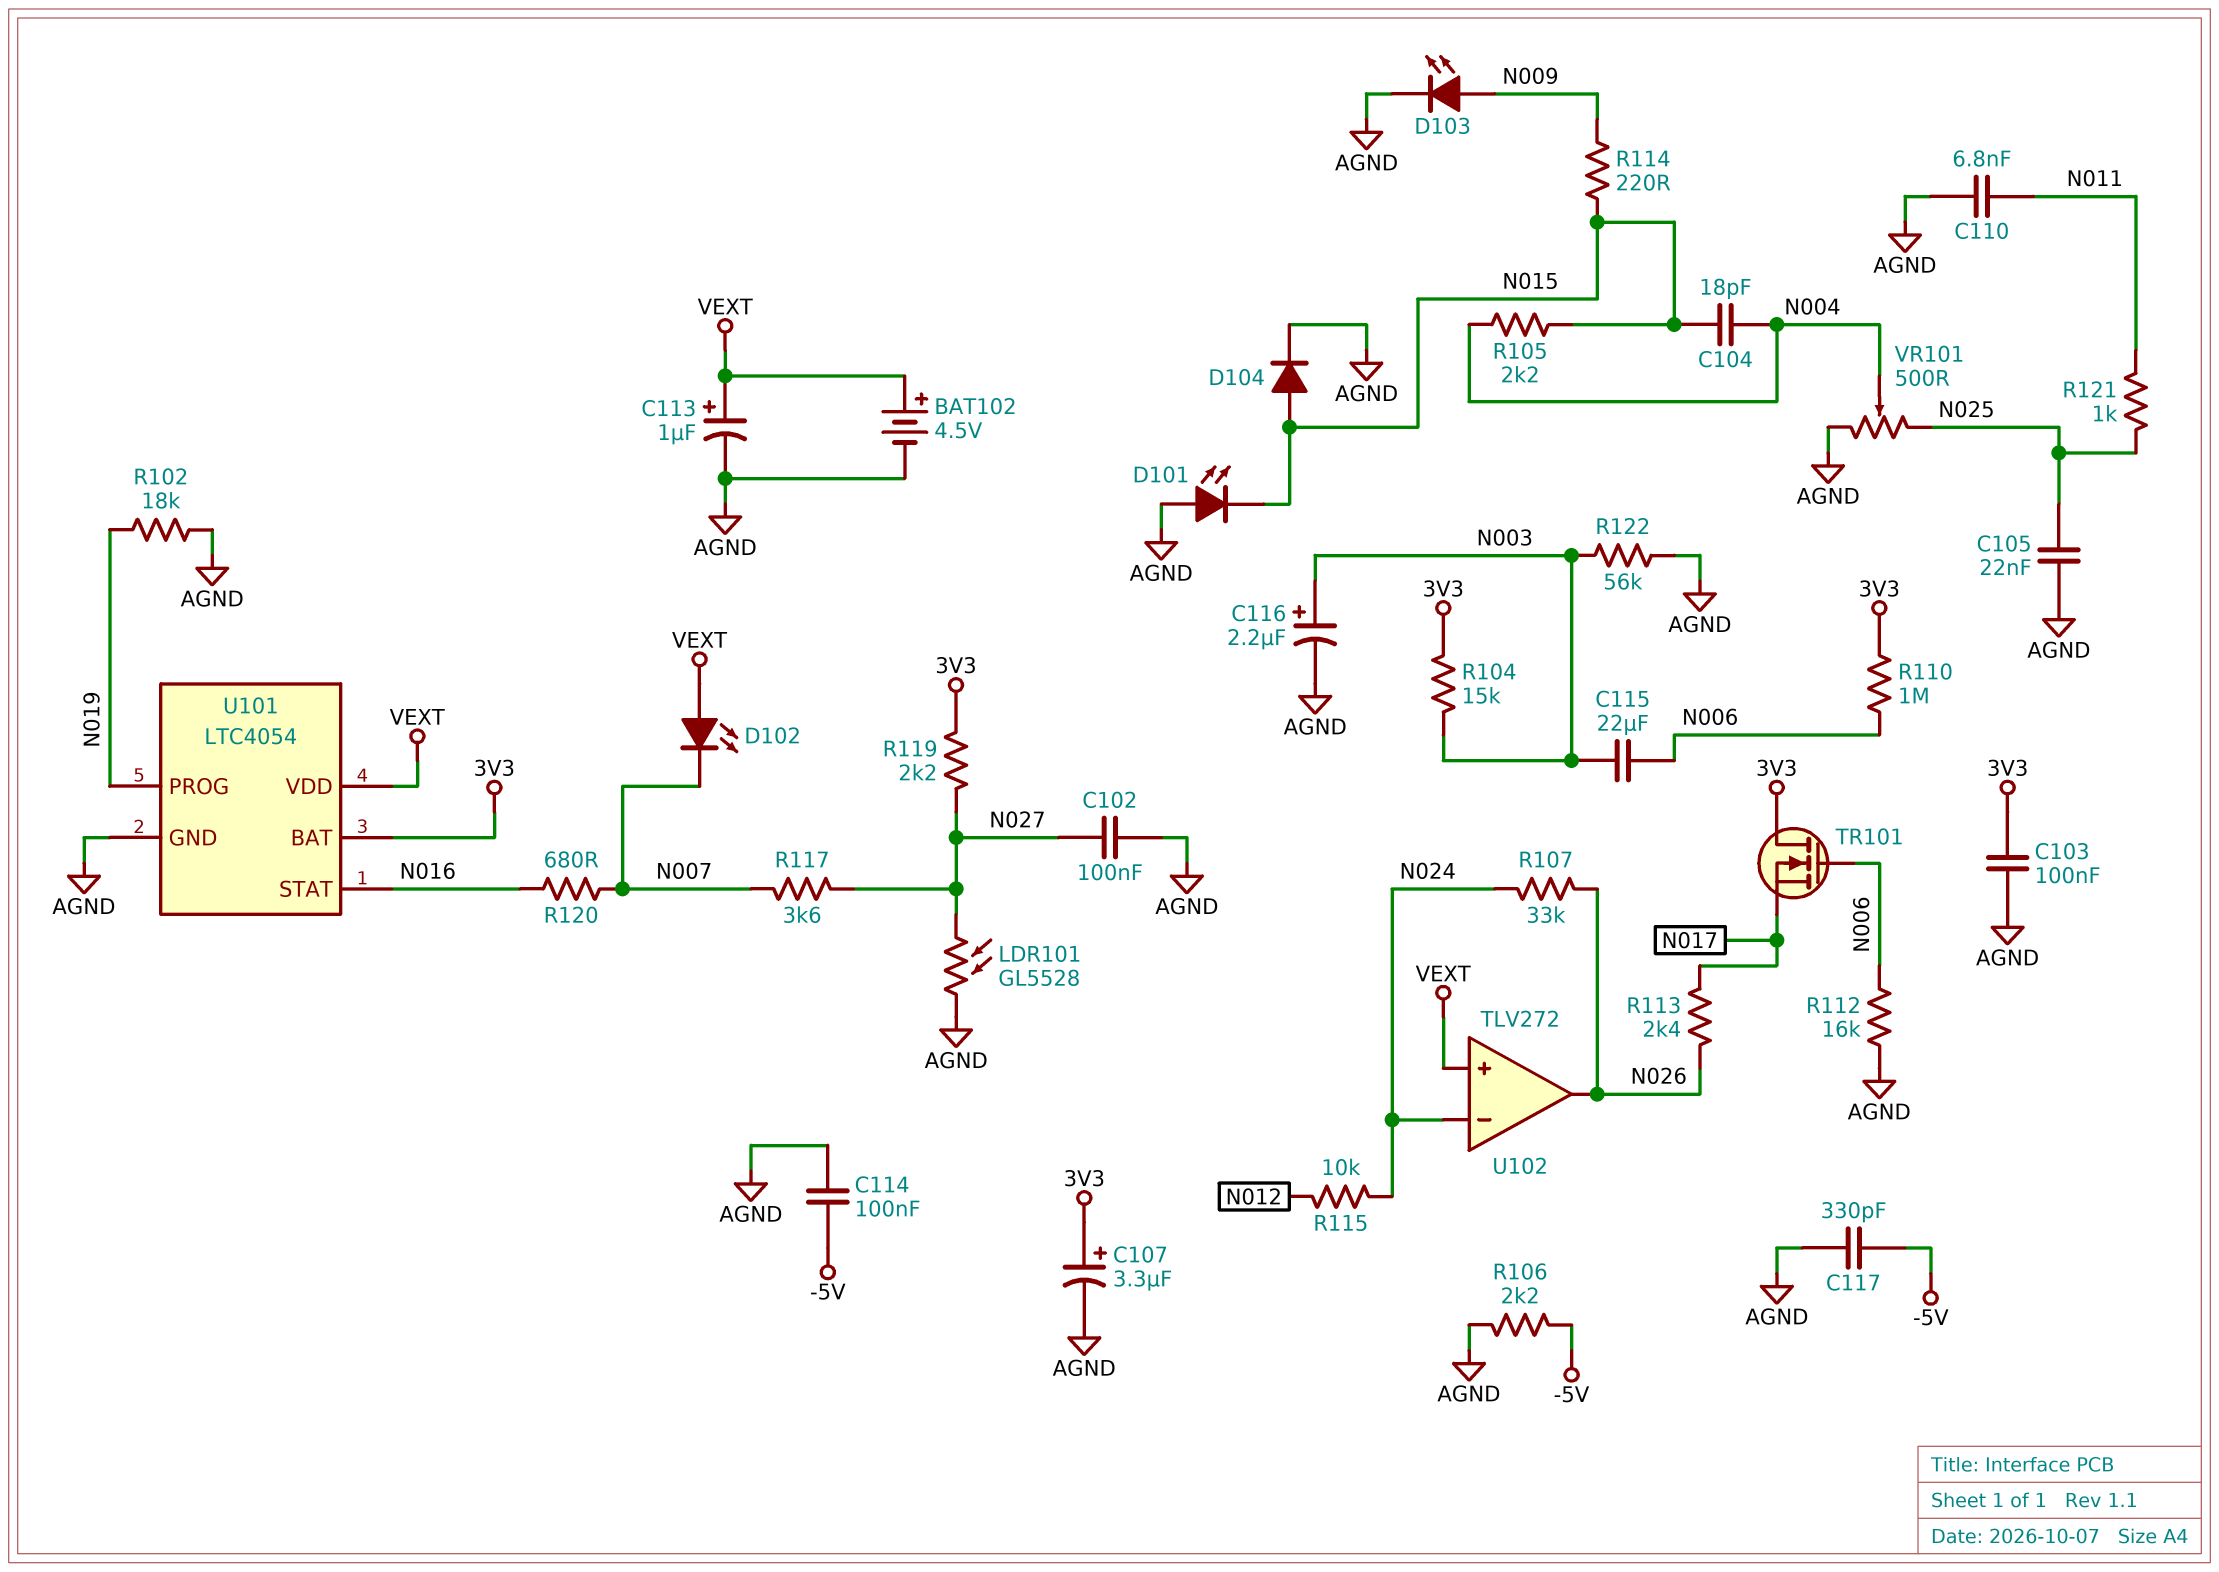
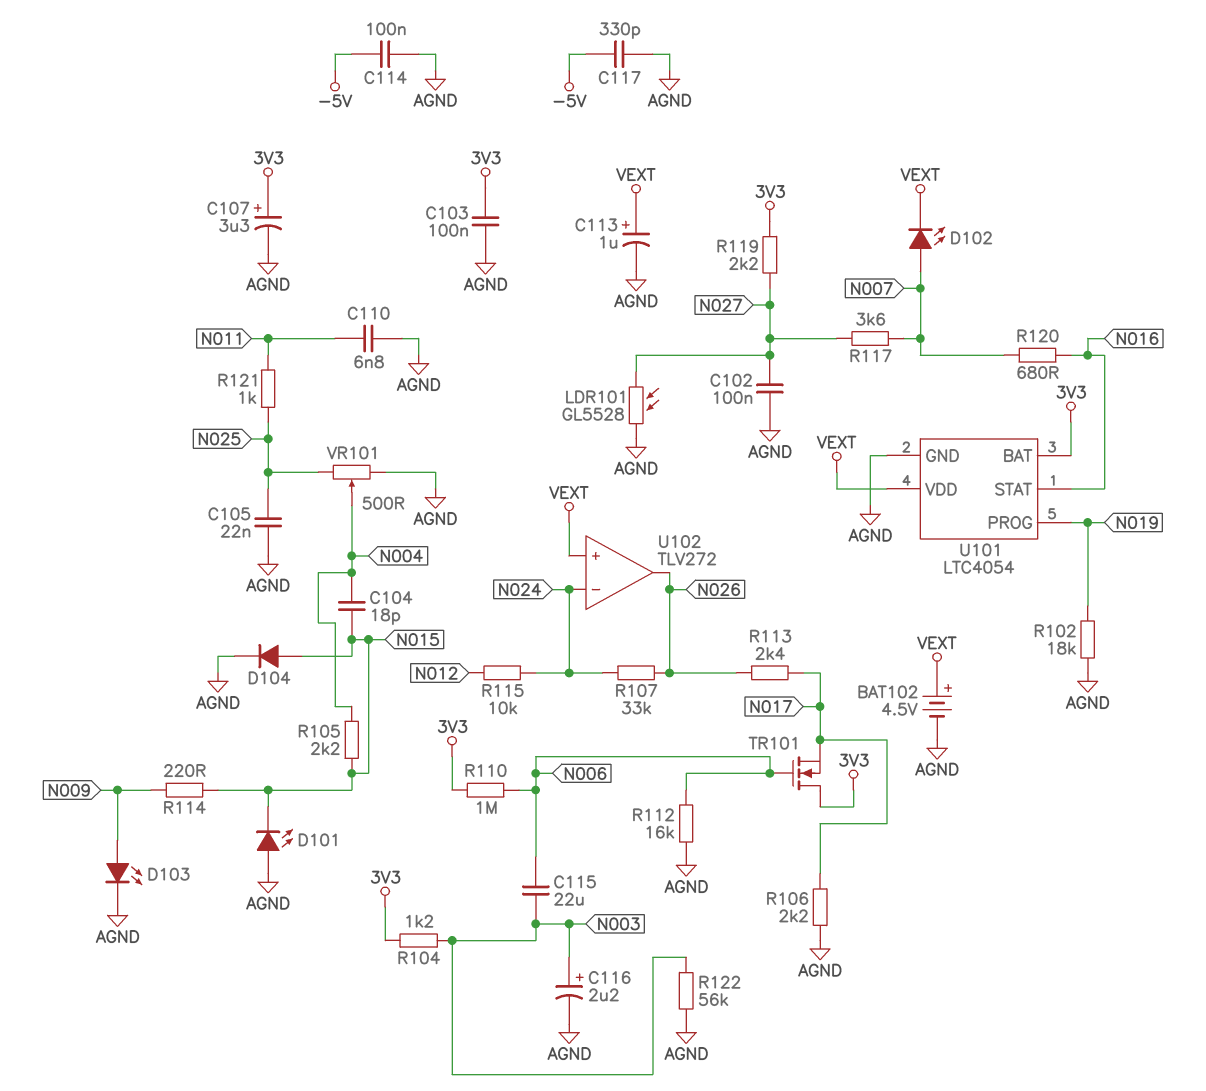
D102: LED (A VEXT, K N007) -> LED (A N007, K VEXT)
R104: 15k (3V3, N003) -> 1.2k (3V3, N003)
R106: 2.2k (-5V, AGND) -> 2.2k (AGND, N017)

